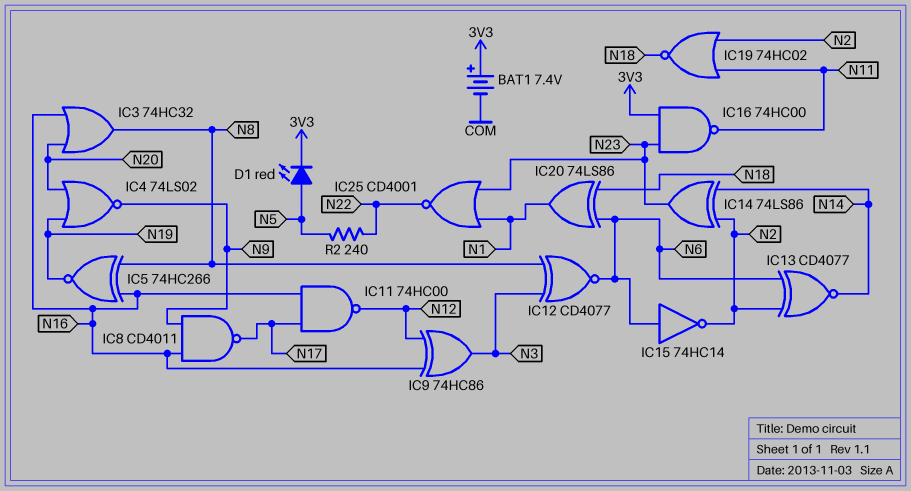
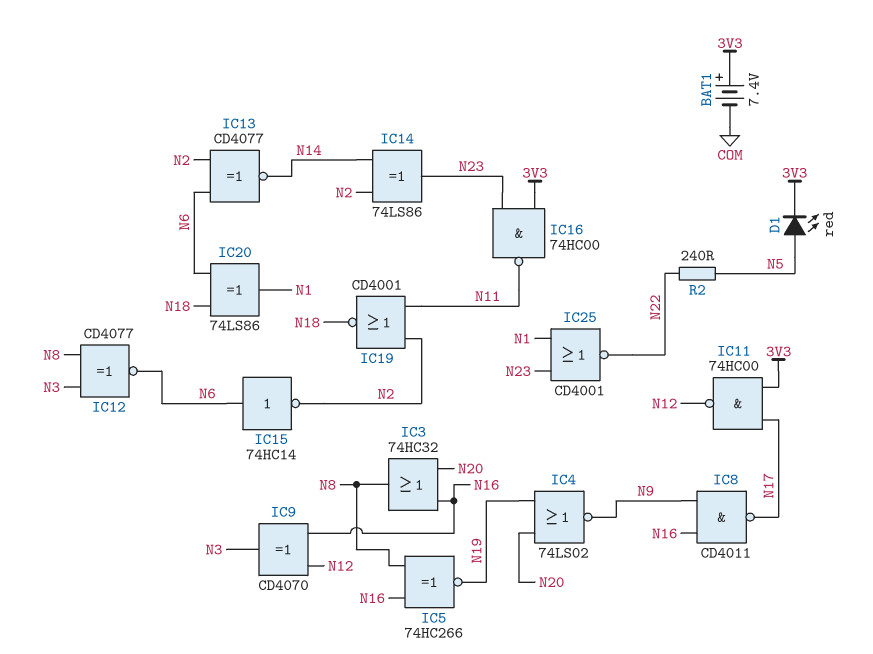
IC9: XOR 74HC86 (in N12, in N16, out N3) -> XOR CD4070 (in N12, in N16, out N3)
IC11: NAND 74HC00 (in N16, in N17, out N12) -> NAND 74HC00 (in 3V3, in N17, out N12)
IC19: NOR 74HC02 (in N2, in N11, out N18) -> NOR CD4001 (in N2, in N11, out N18)

